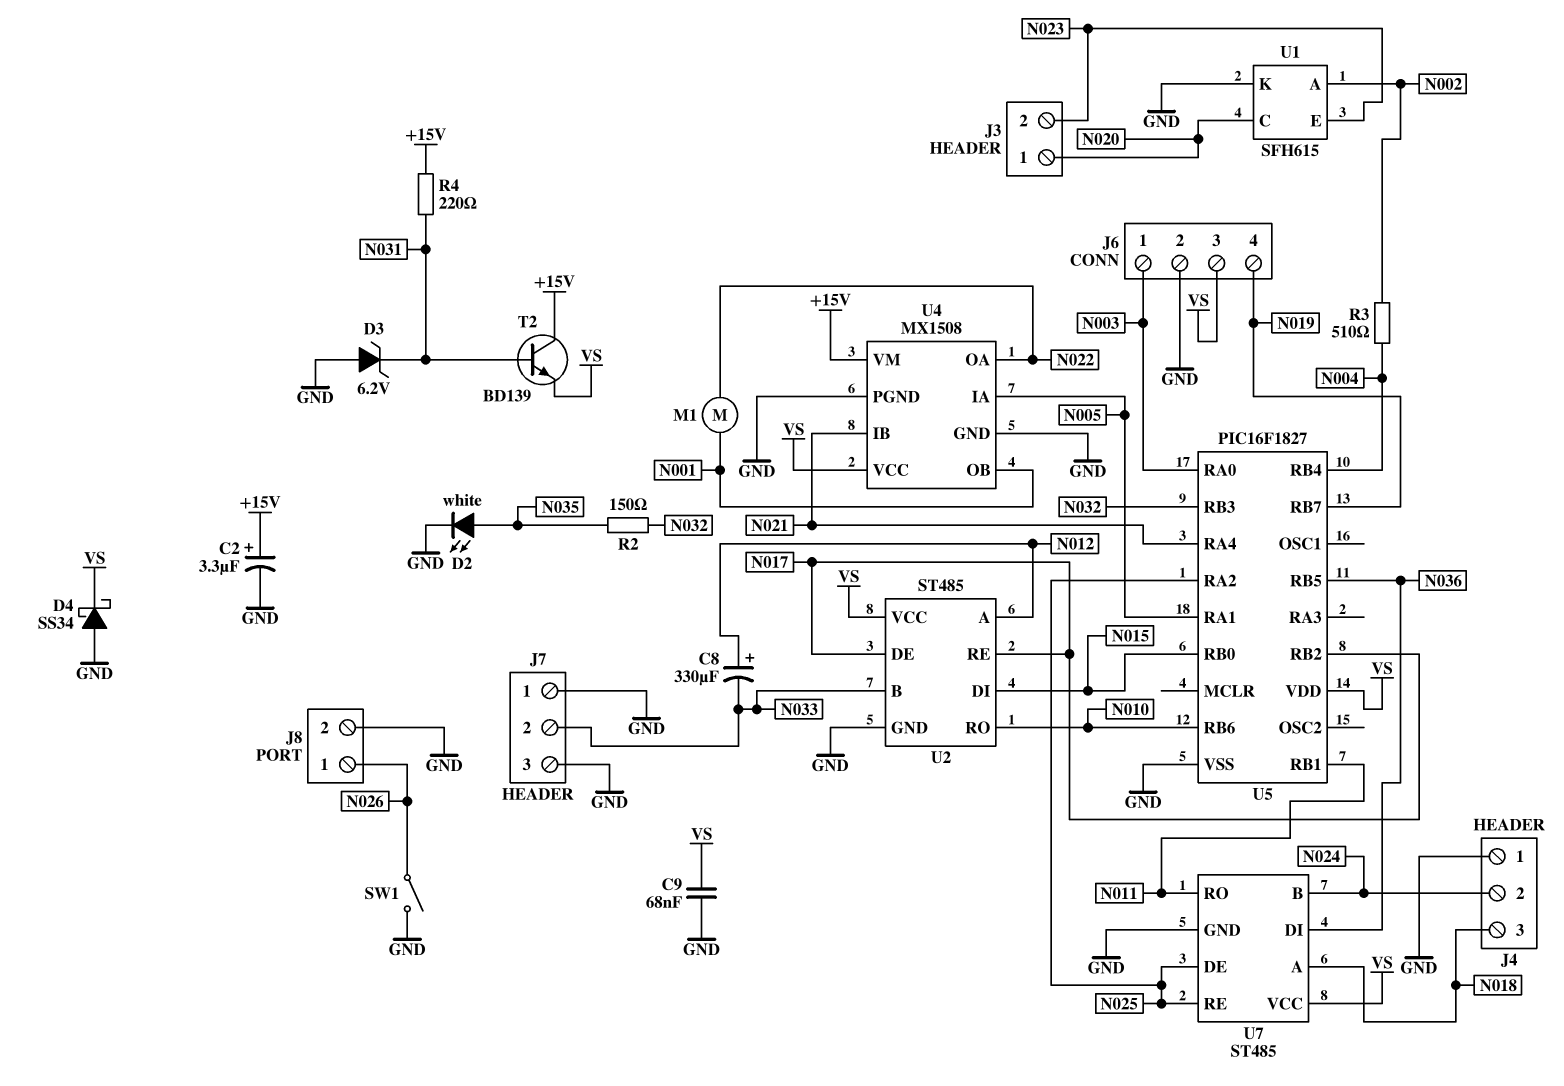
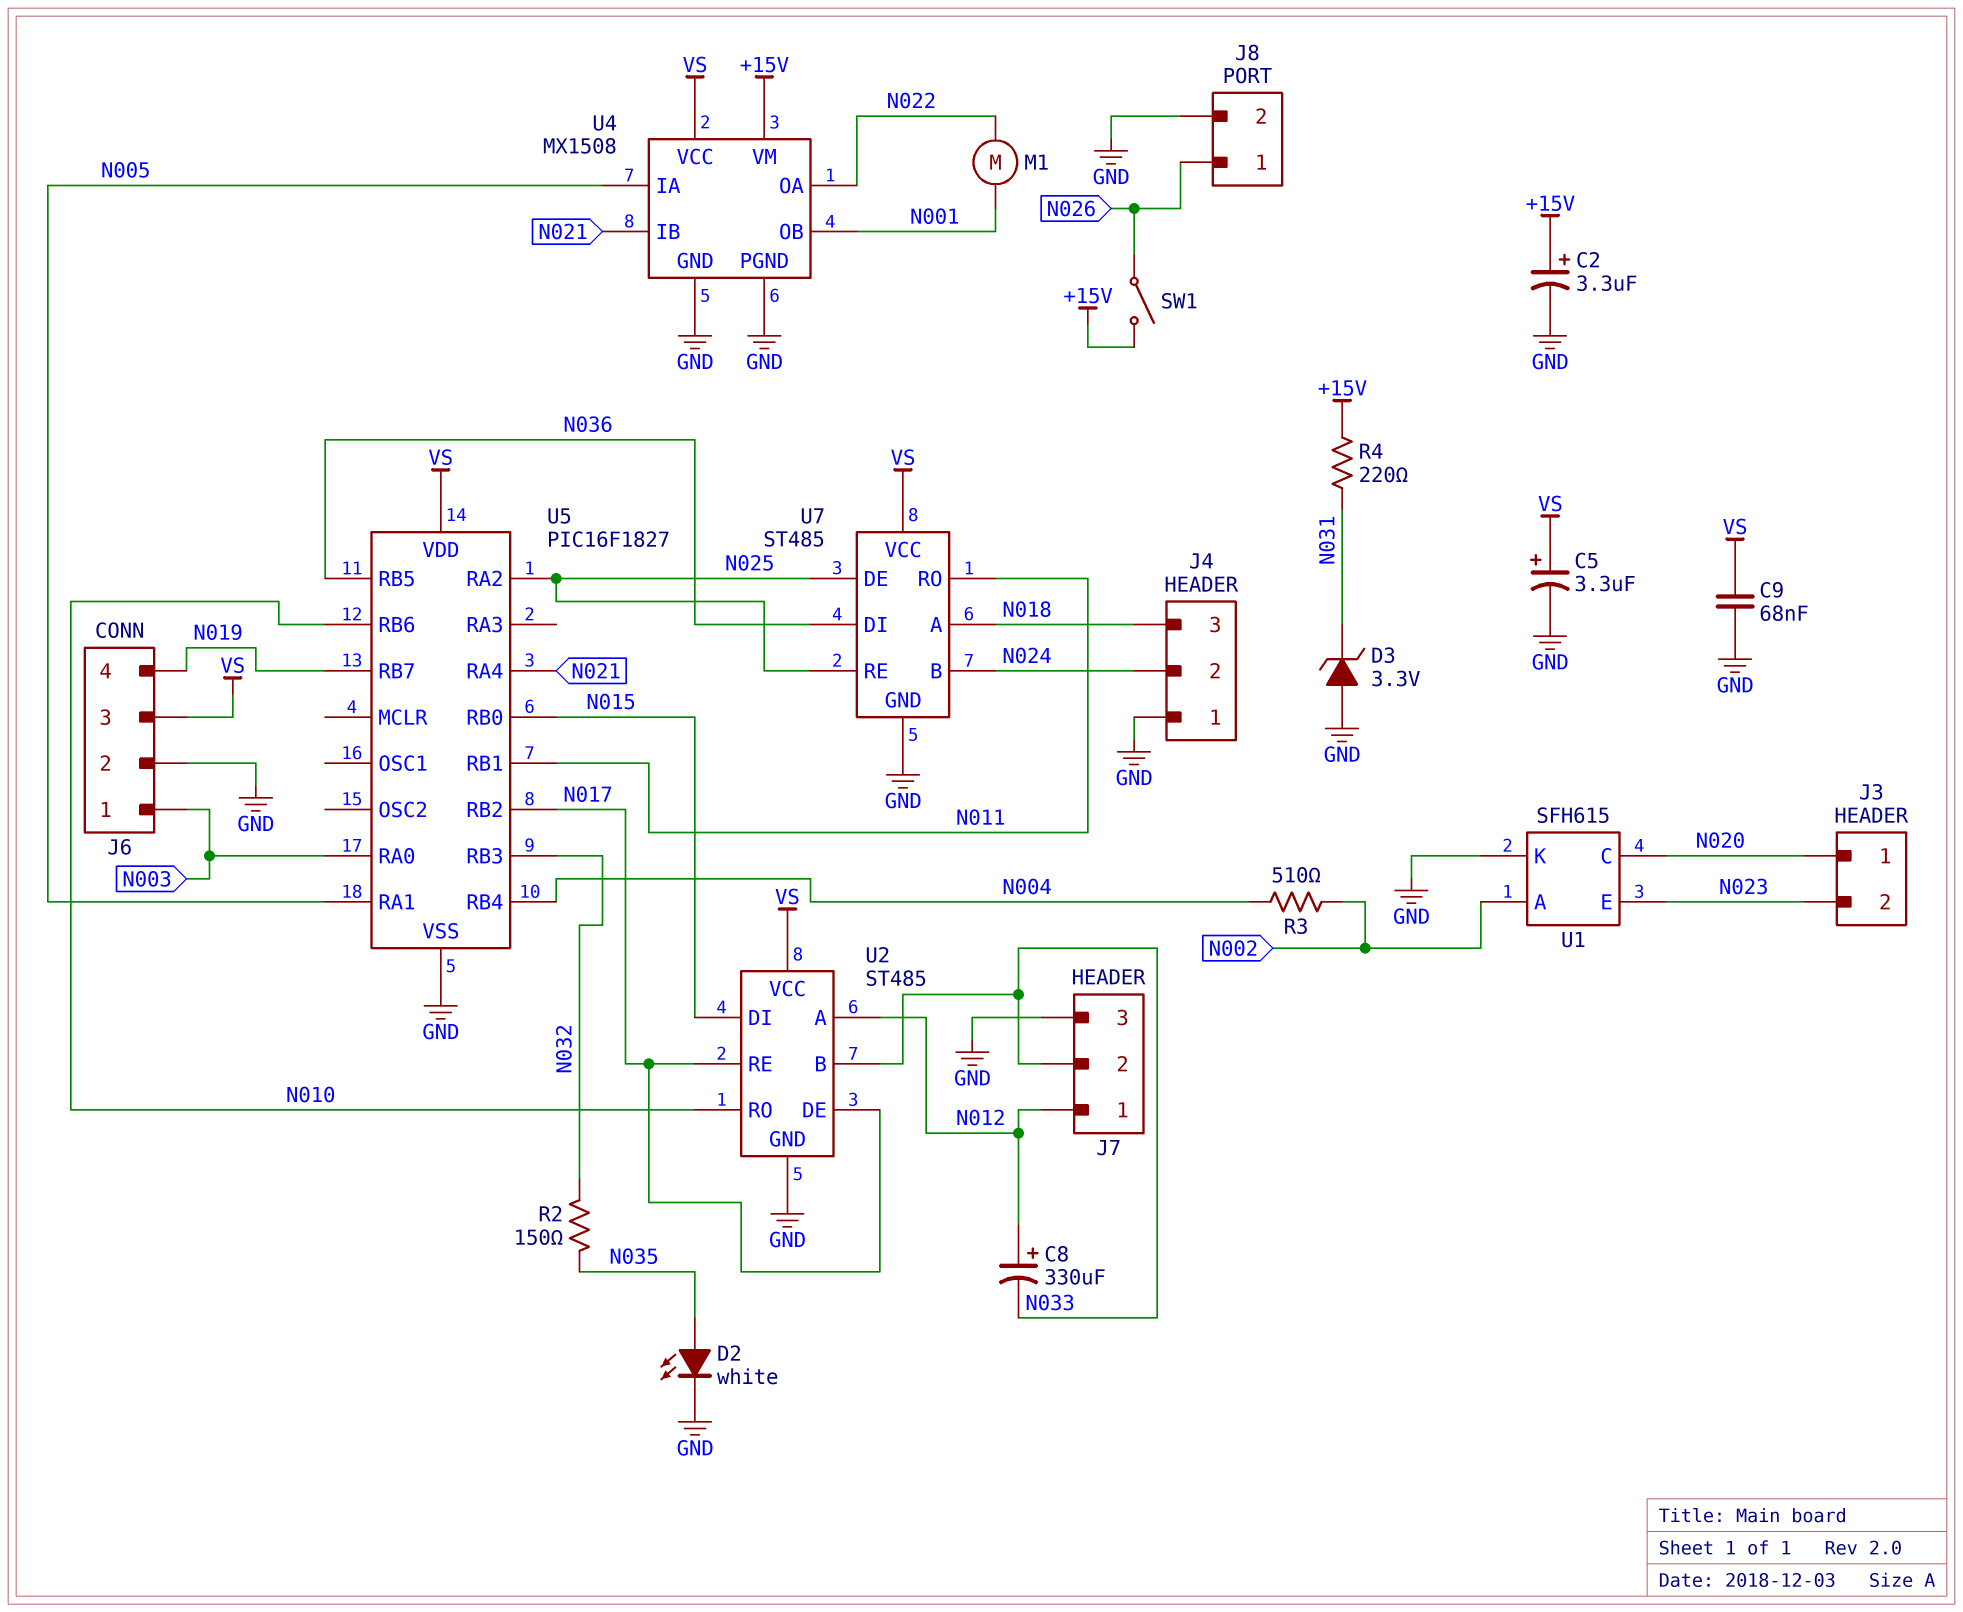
C5: none -> 3.3uF (plus VS, minus GND)
D3: zener 6.2V (A GND, K N031) -> zener 3.3V (A GND, K N031)
D4: schottky SS34 (A GND, K VS) -> none
J7 pin 1: GND -> N012
SW1: switch (GND, N026) -> switch (+15V, N026)
T2: NPN BD139 (B N031, C +15V, E VS) -> none

